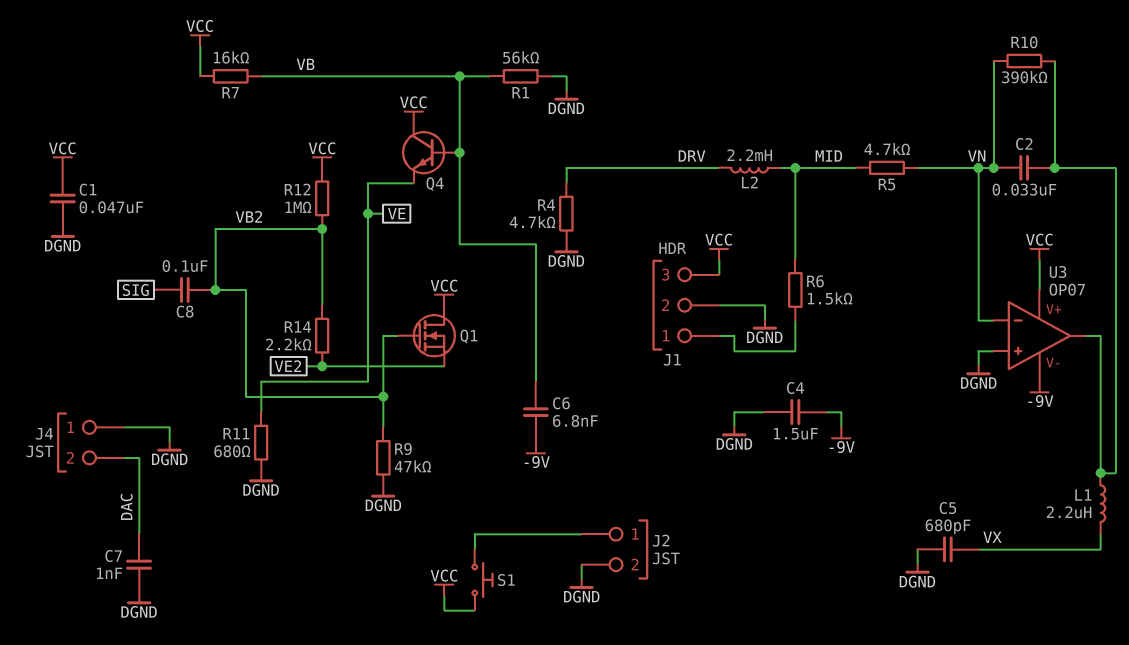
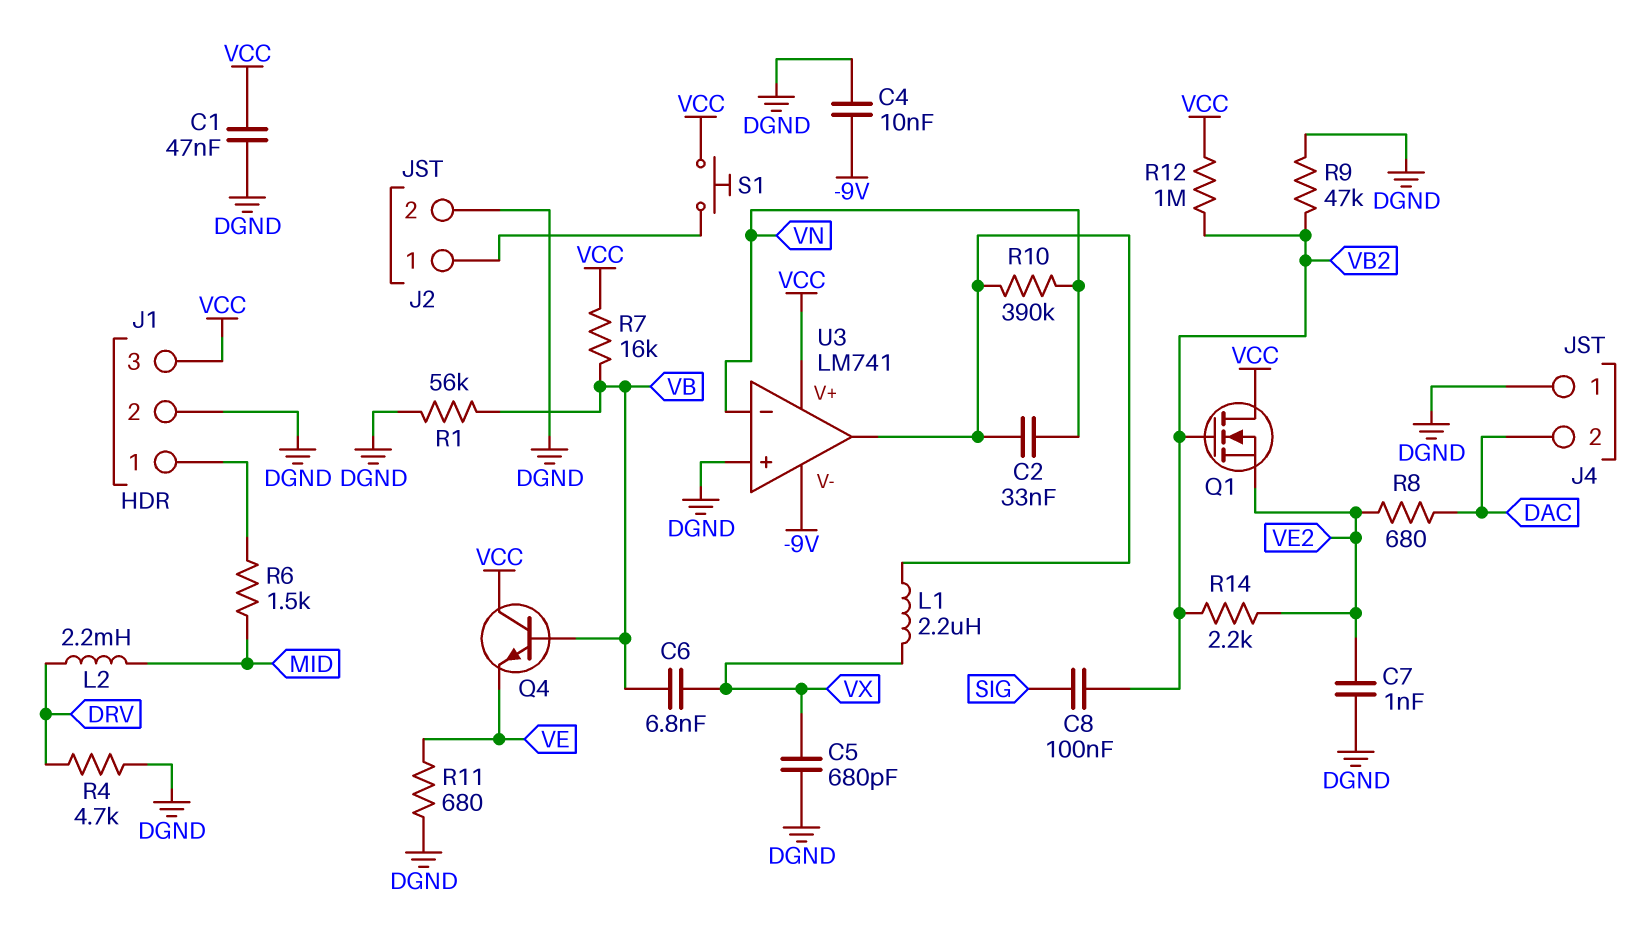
C4: 1.5uF (-9V, DGND) -> 10nF (-9V, DGND)
C6: 6.8nF (-9V, VB) -> 6.8nF (VB, VX)
C7: 1nF (DAC, DGND) -> 1nF (DGND, VE2)
R5: 4.7k (MID, VN) -> none
R8: none -> 680 (DAC, VE2)
U3: OP07 -> LM741

